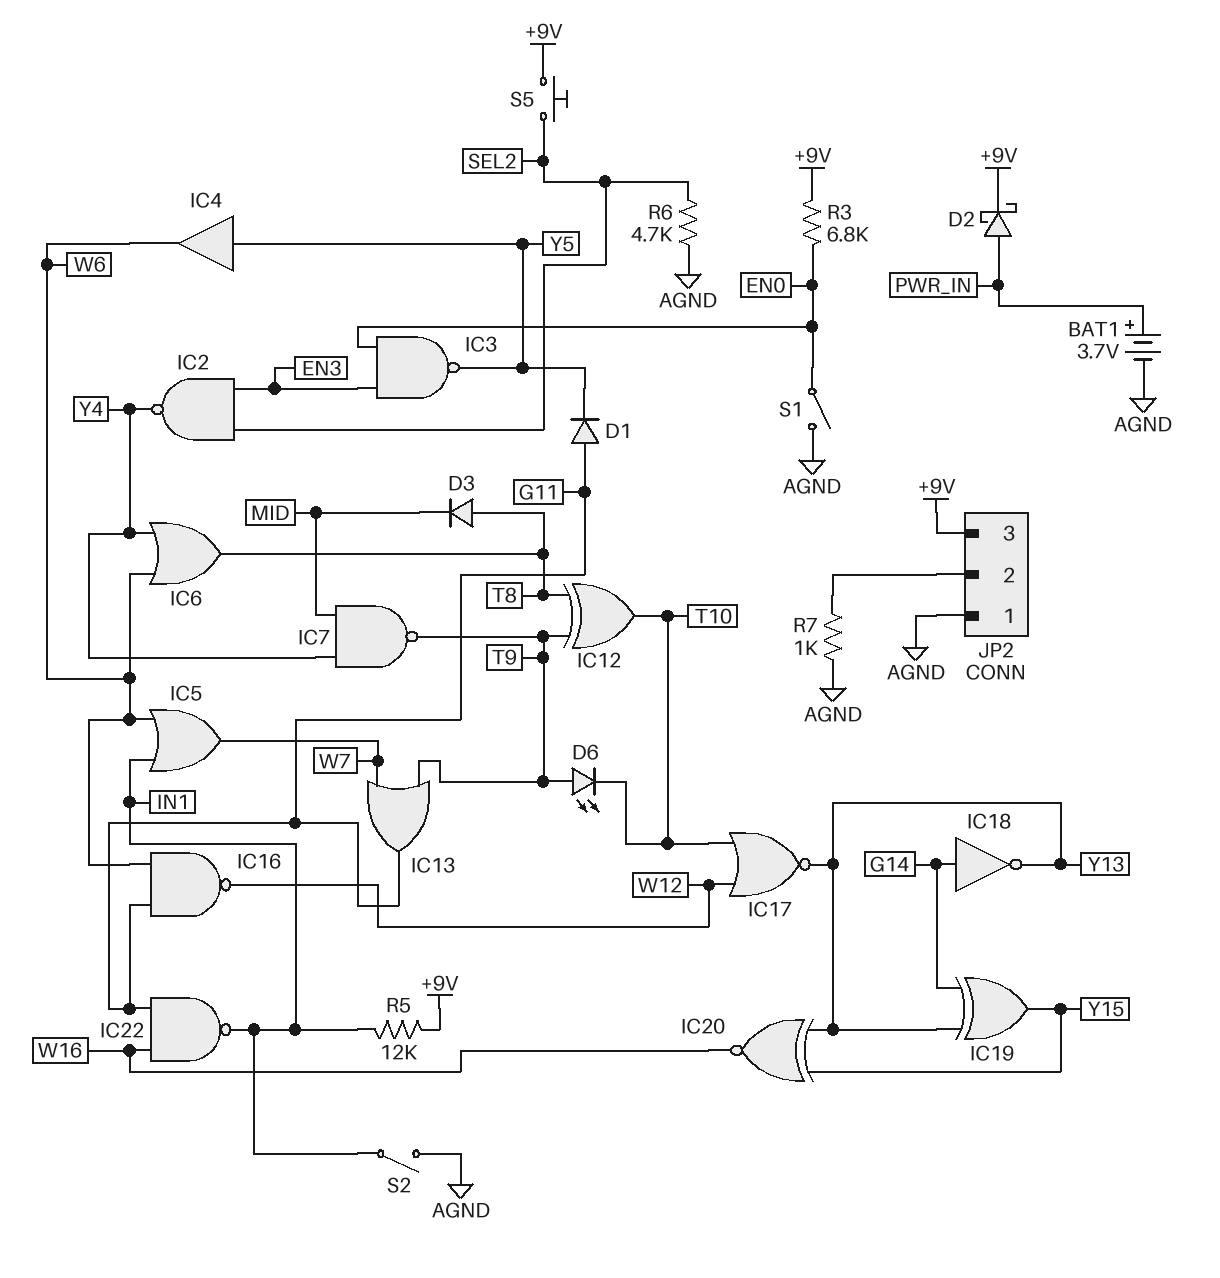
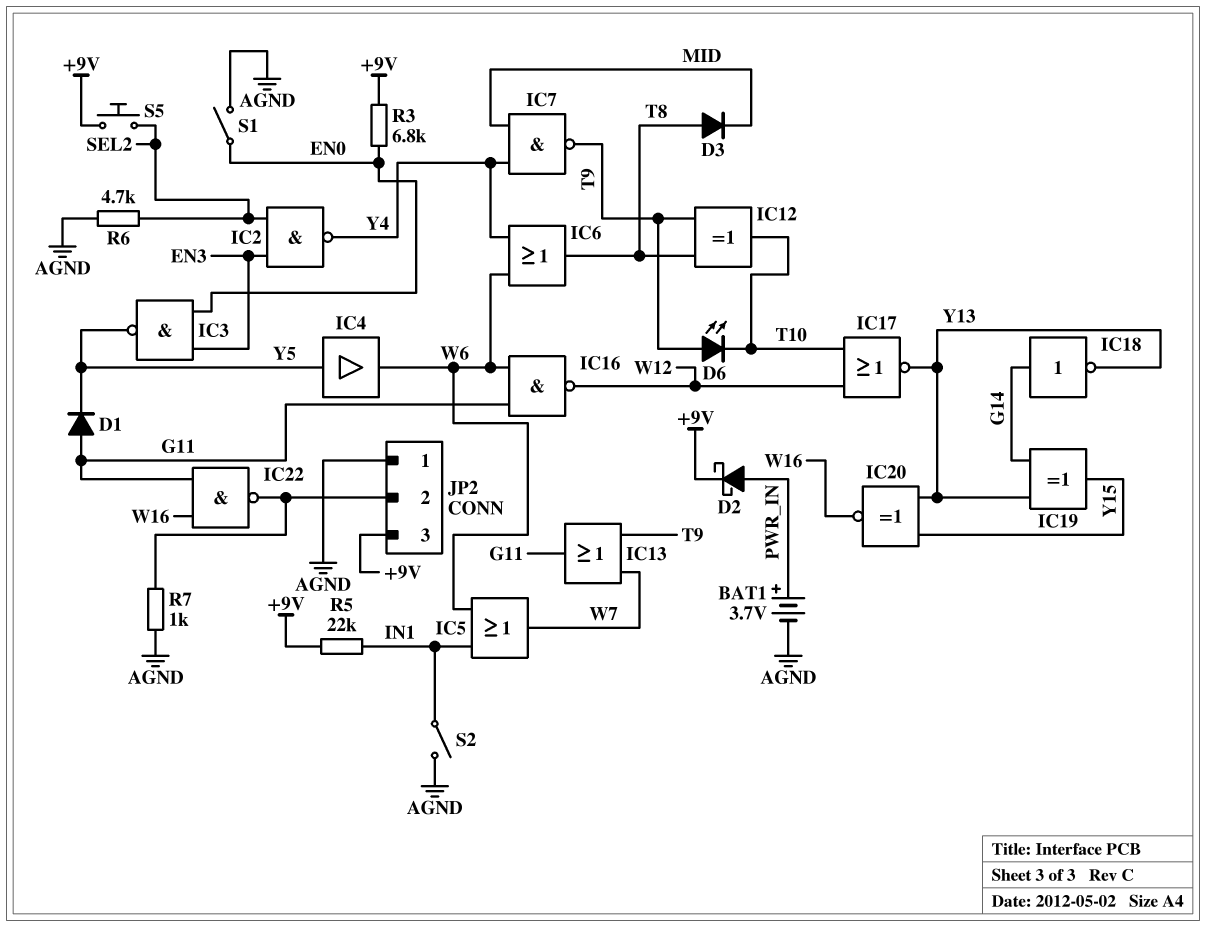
IC22: NAND (in G11, in W16, out IN1) -> NAND (in G11, in W16, out JP2/2)
R5: 12k (+9V, IN1) -> 22k (+9V, IN1)

